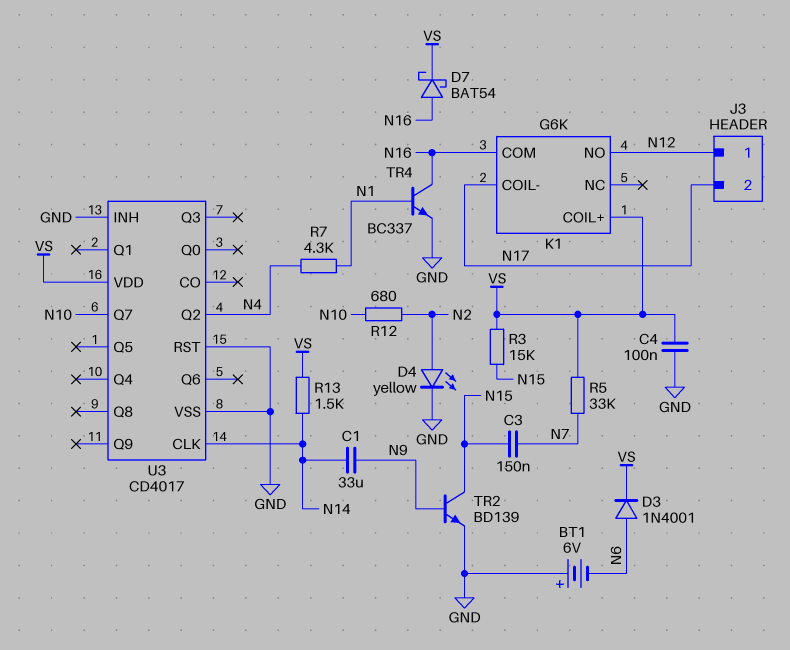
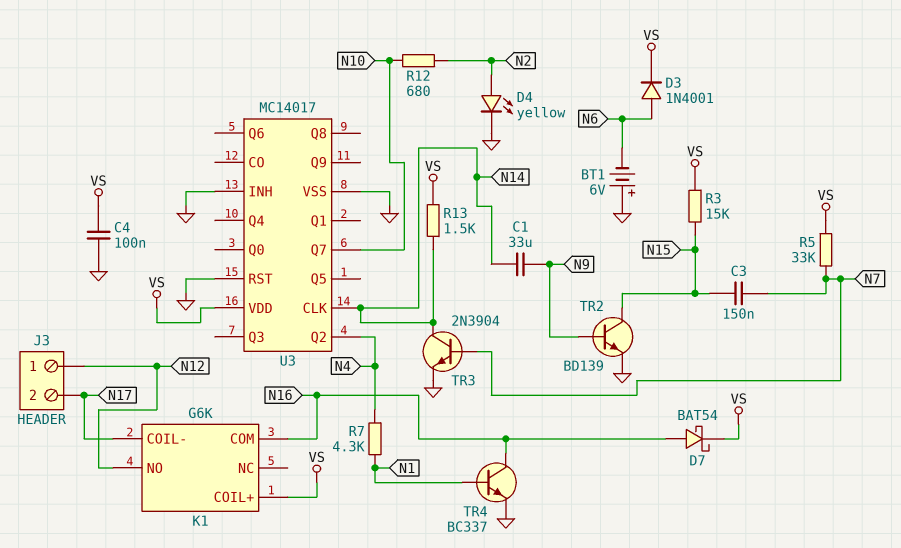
TR3: none -> NPN 2N3904 (B N7, C N14, E GND)
U3: CD4017 -> MC14017

